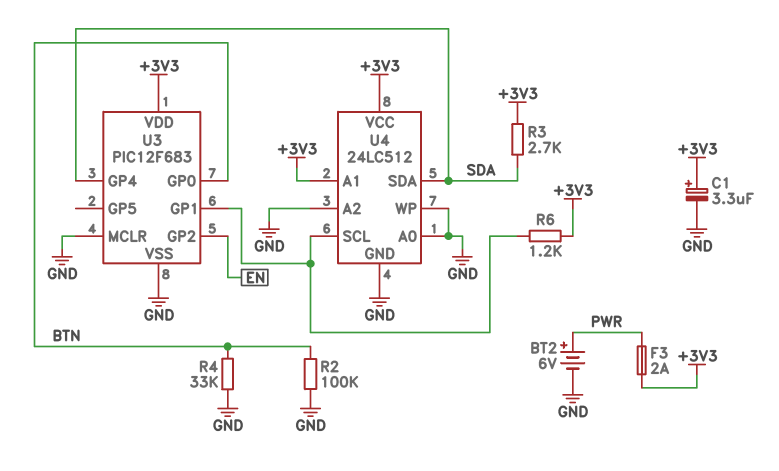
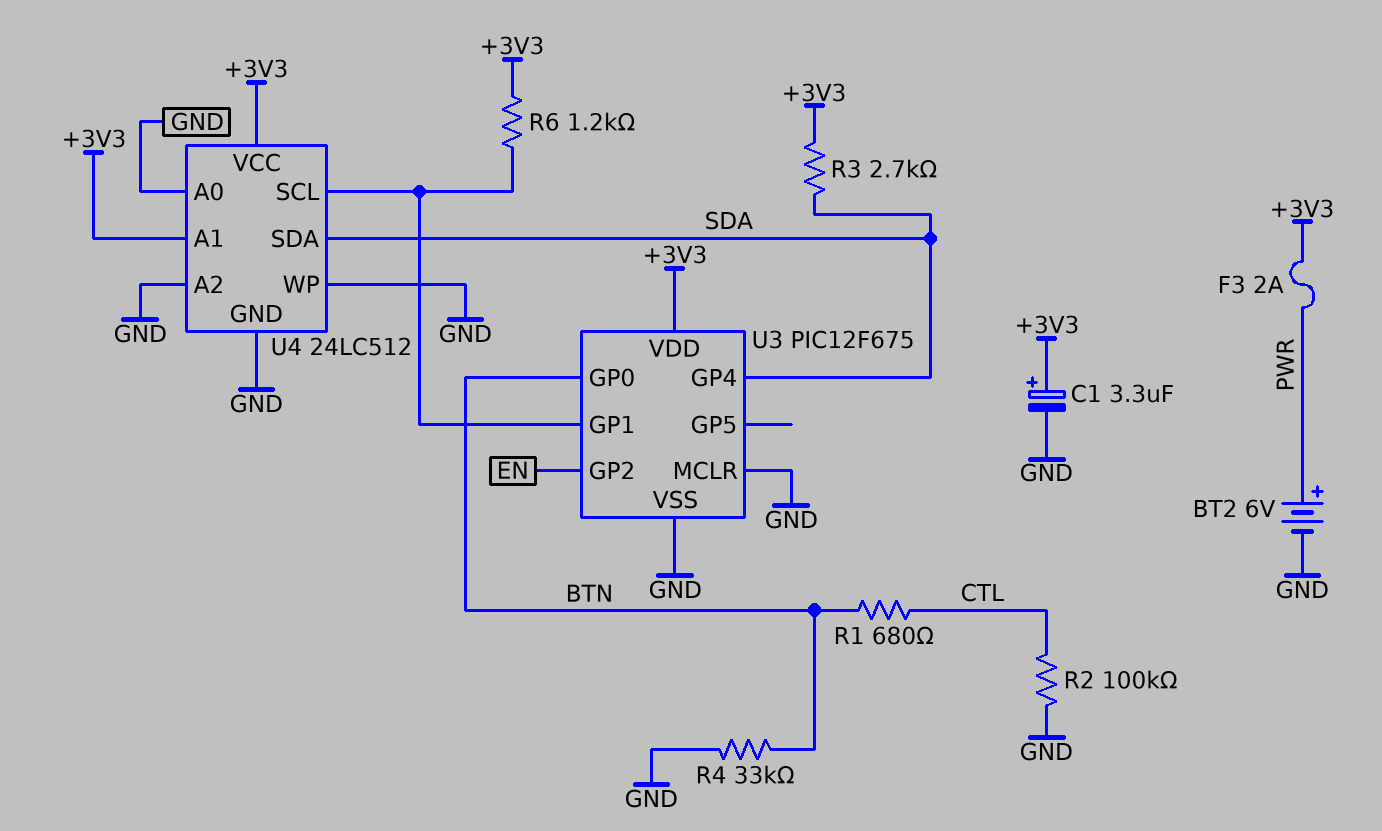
R1: none -> 680 (BTN, CTL)
R2: 100k (BTN, GND) -> 100k (CTL, GND)
U3: PIC12F683 -> PIC12F675

